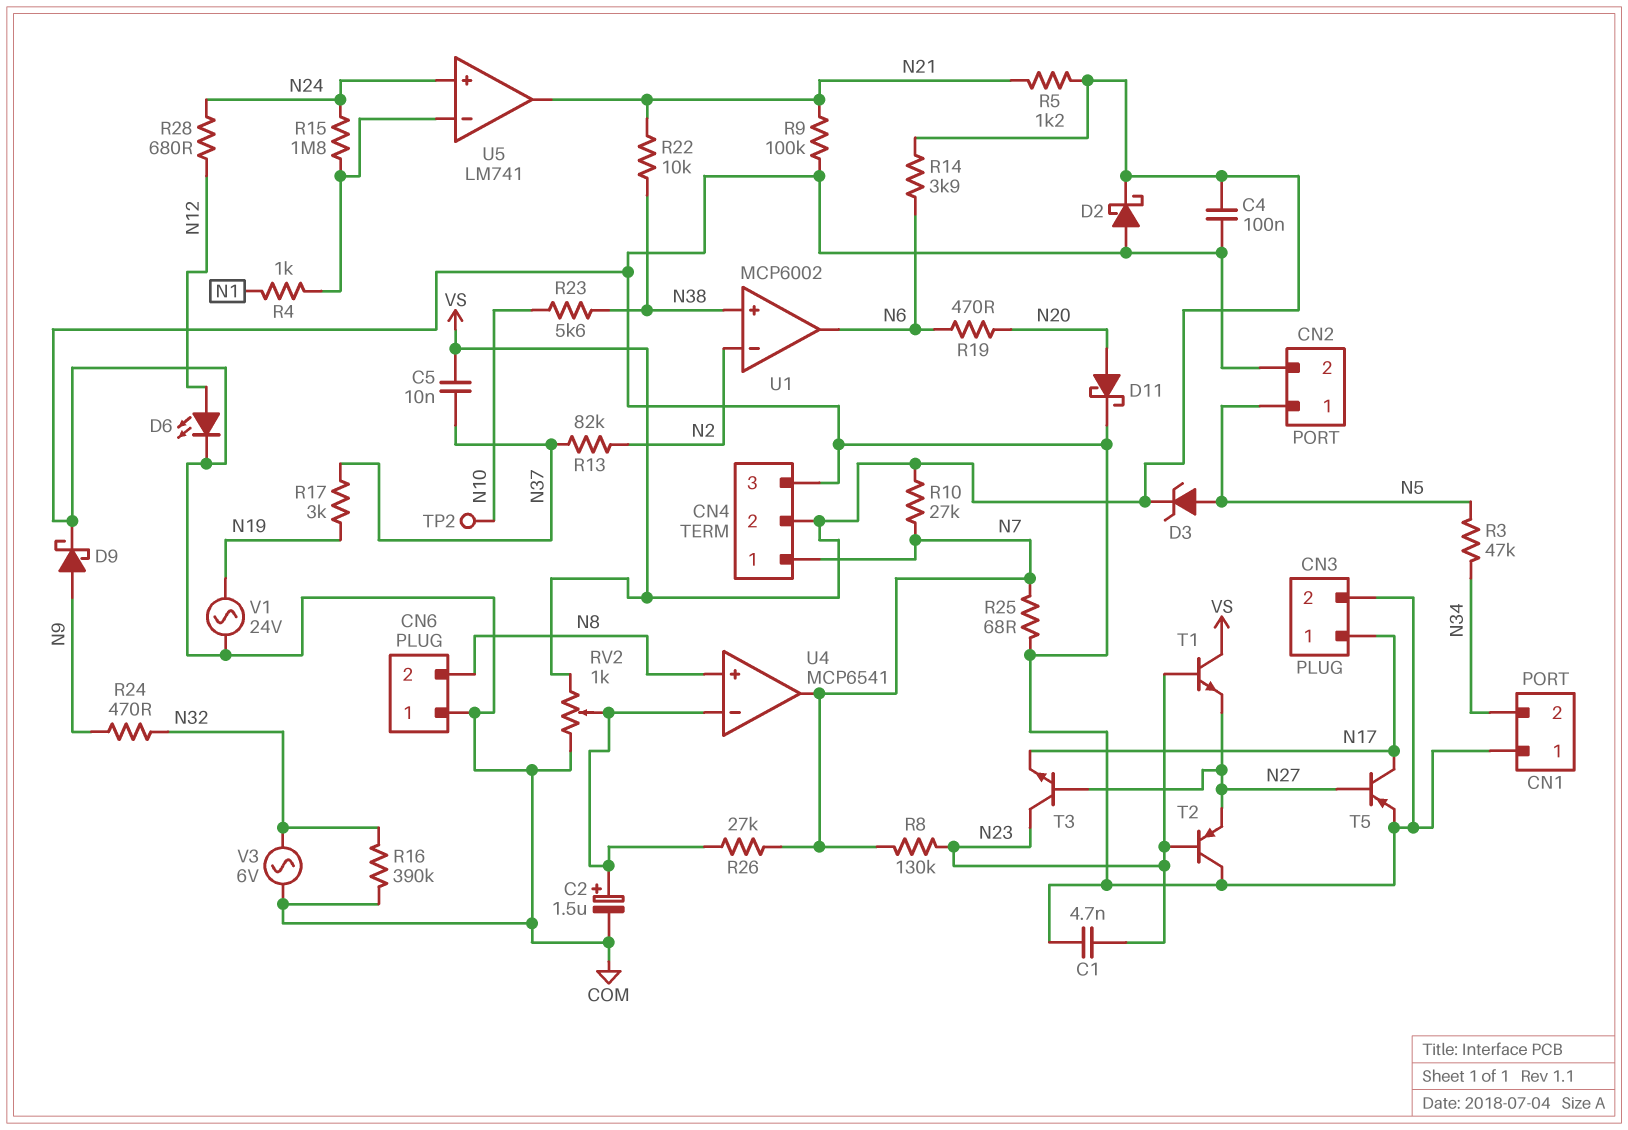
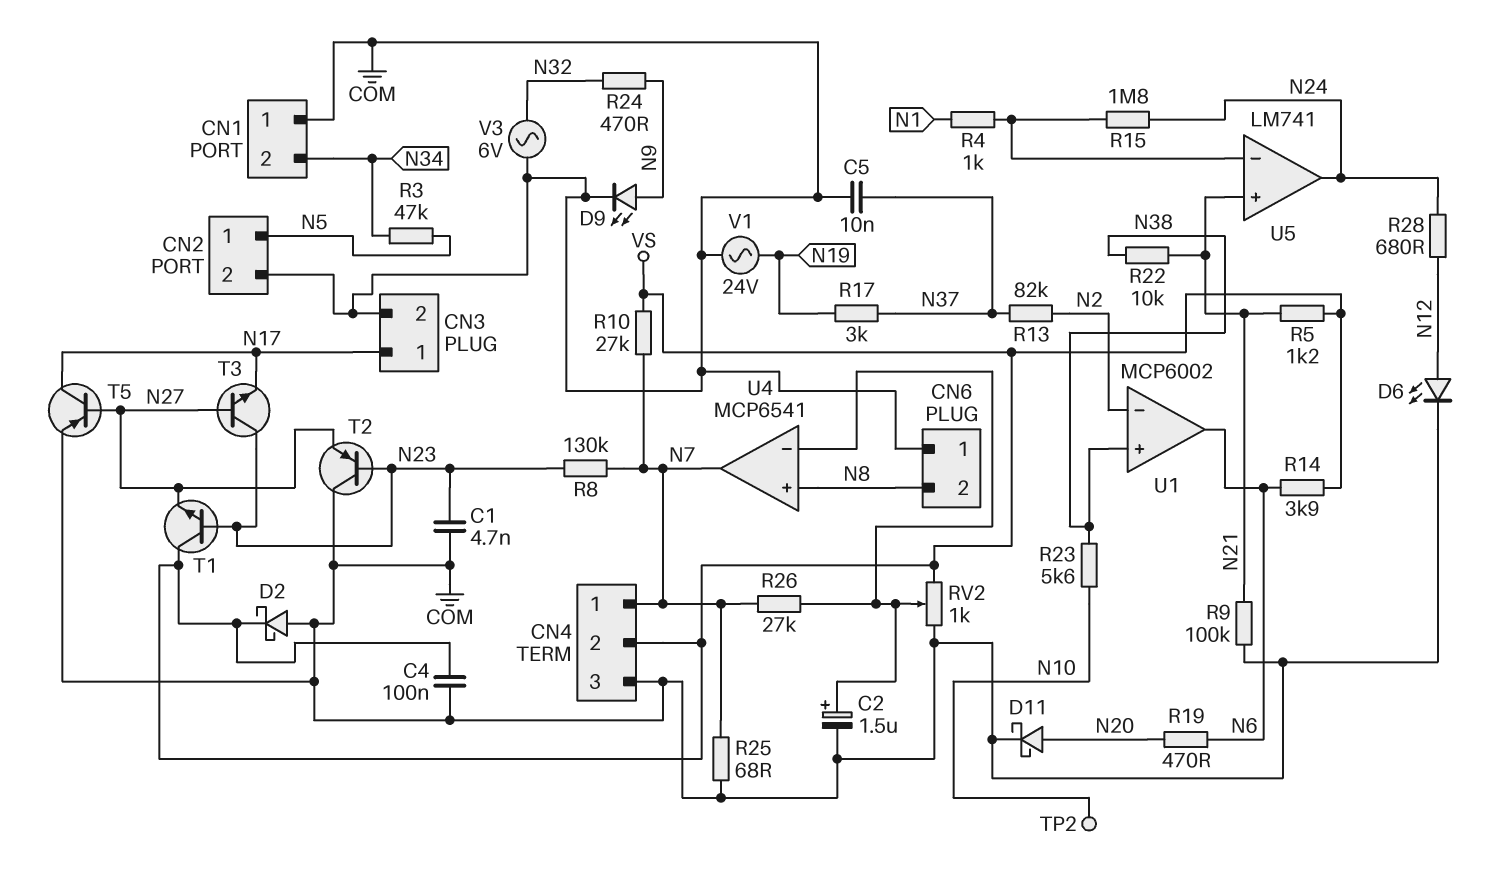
C5: 10nF (N37, VS) -> 10nF (COM, N37)
D3: zener (A N5, K VS) -> none
D9: schottky (A N9, K COM) -> LED (A N9, K COM)
R16: 390k (COM, N32) -> none
U5 pin in+: N24 -> N21
U5 pin out: N21 -> N24

